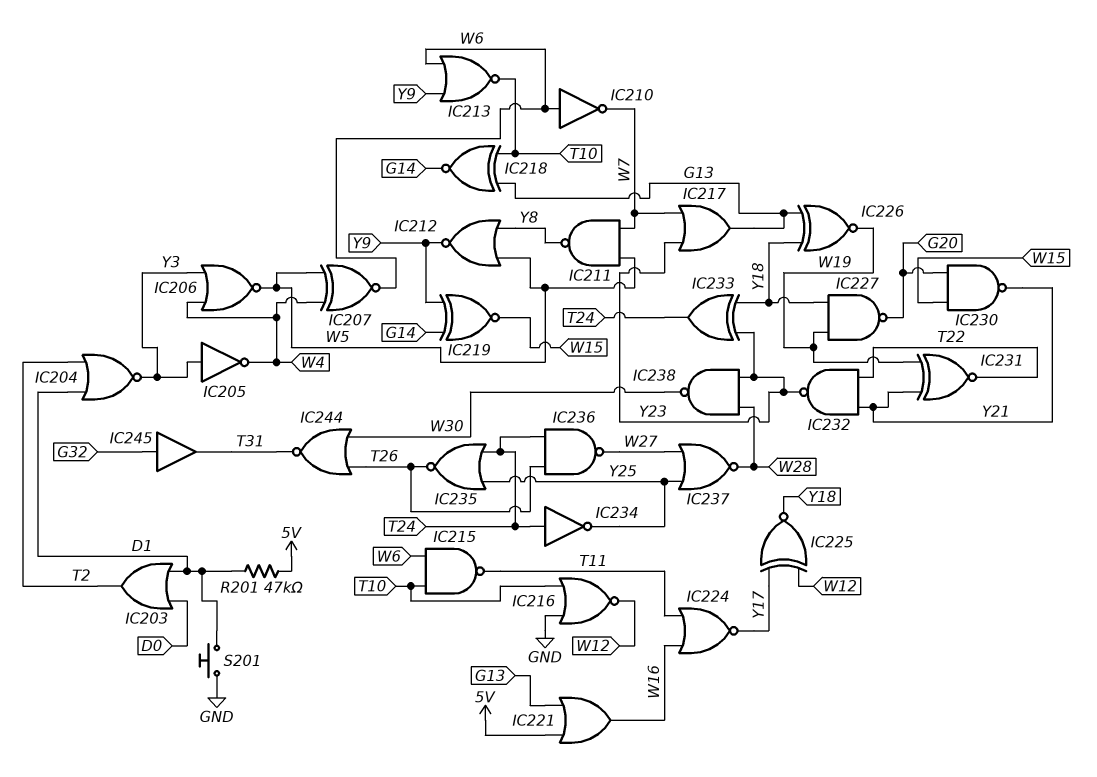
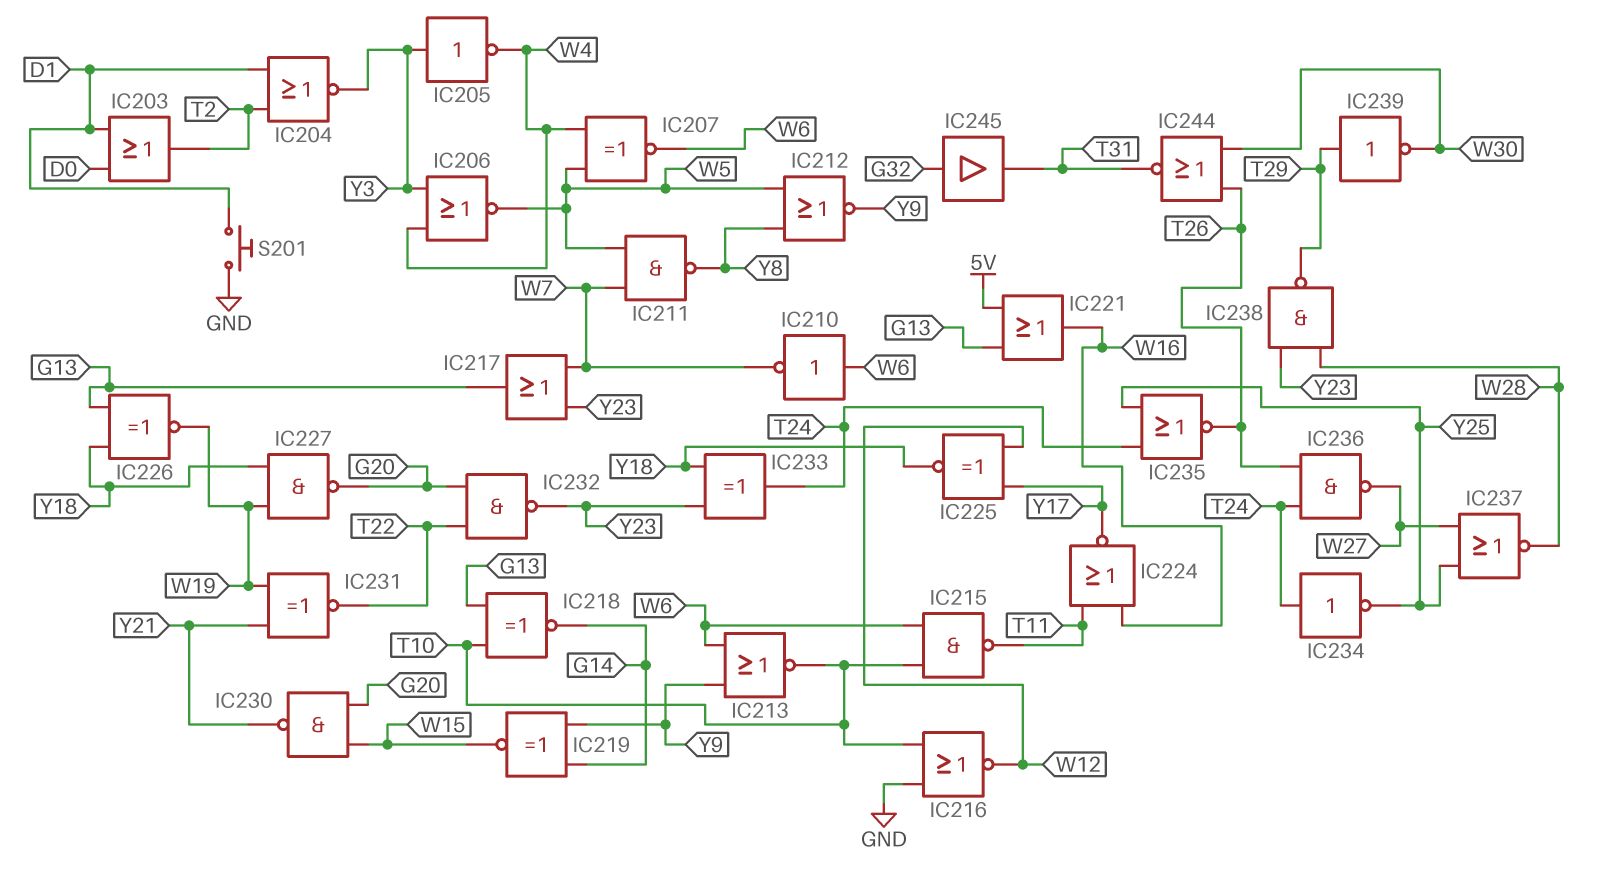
IC232: NAND (in T22, in Y21, out Y23) -> NAND (in G20, in T22, out Y23)
IC238: NAND (in W28, in Y23, out W30) -> NAND (in W28, in Y23, out T29)
IC239: none -> NOT (in T29, out W30)
R201: 47k (5V, D1) -> none

